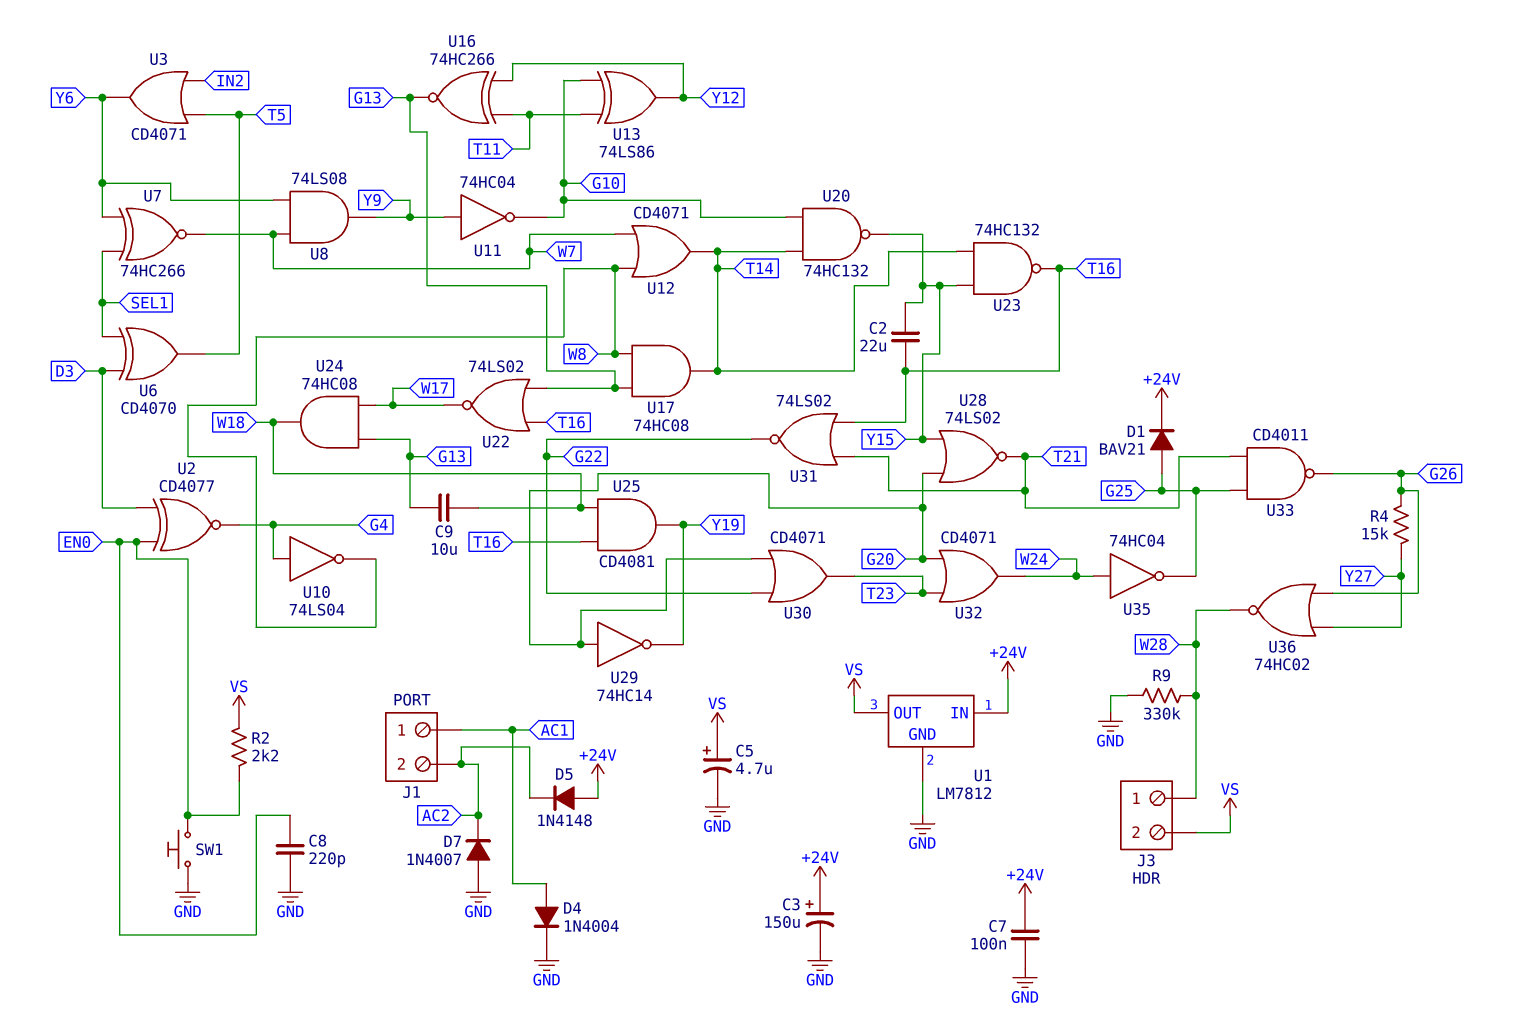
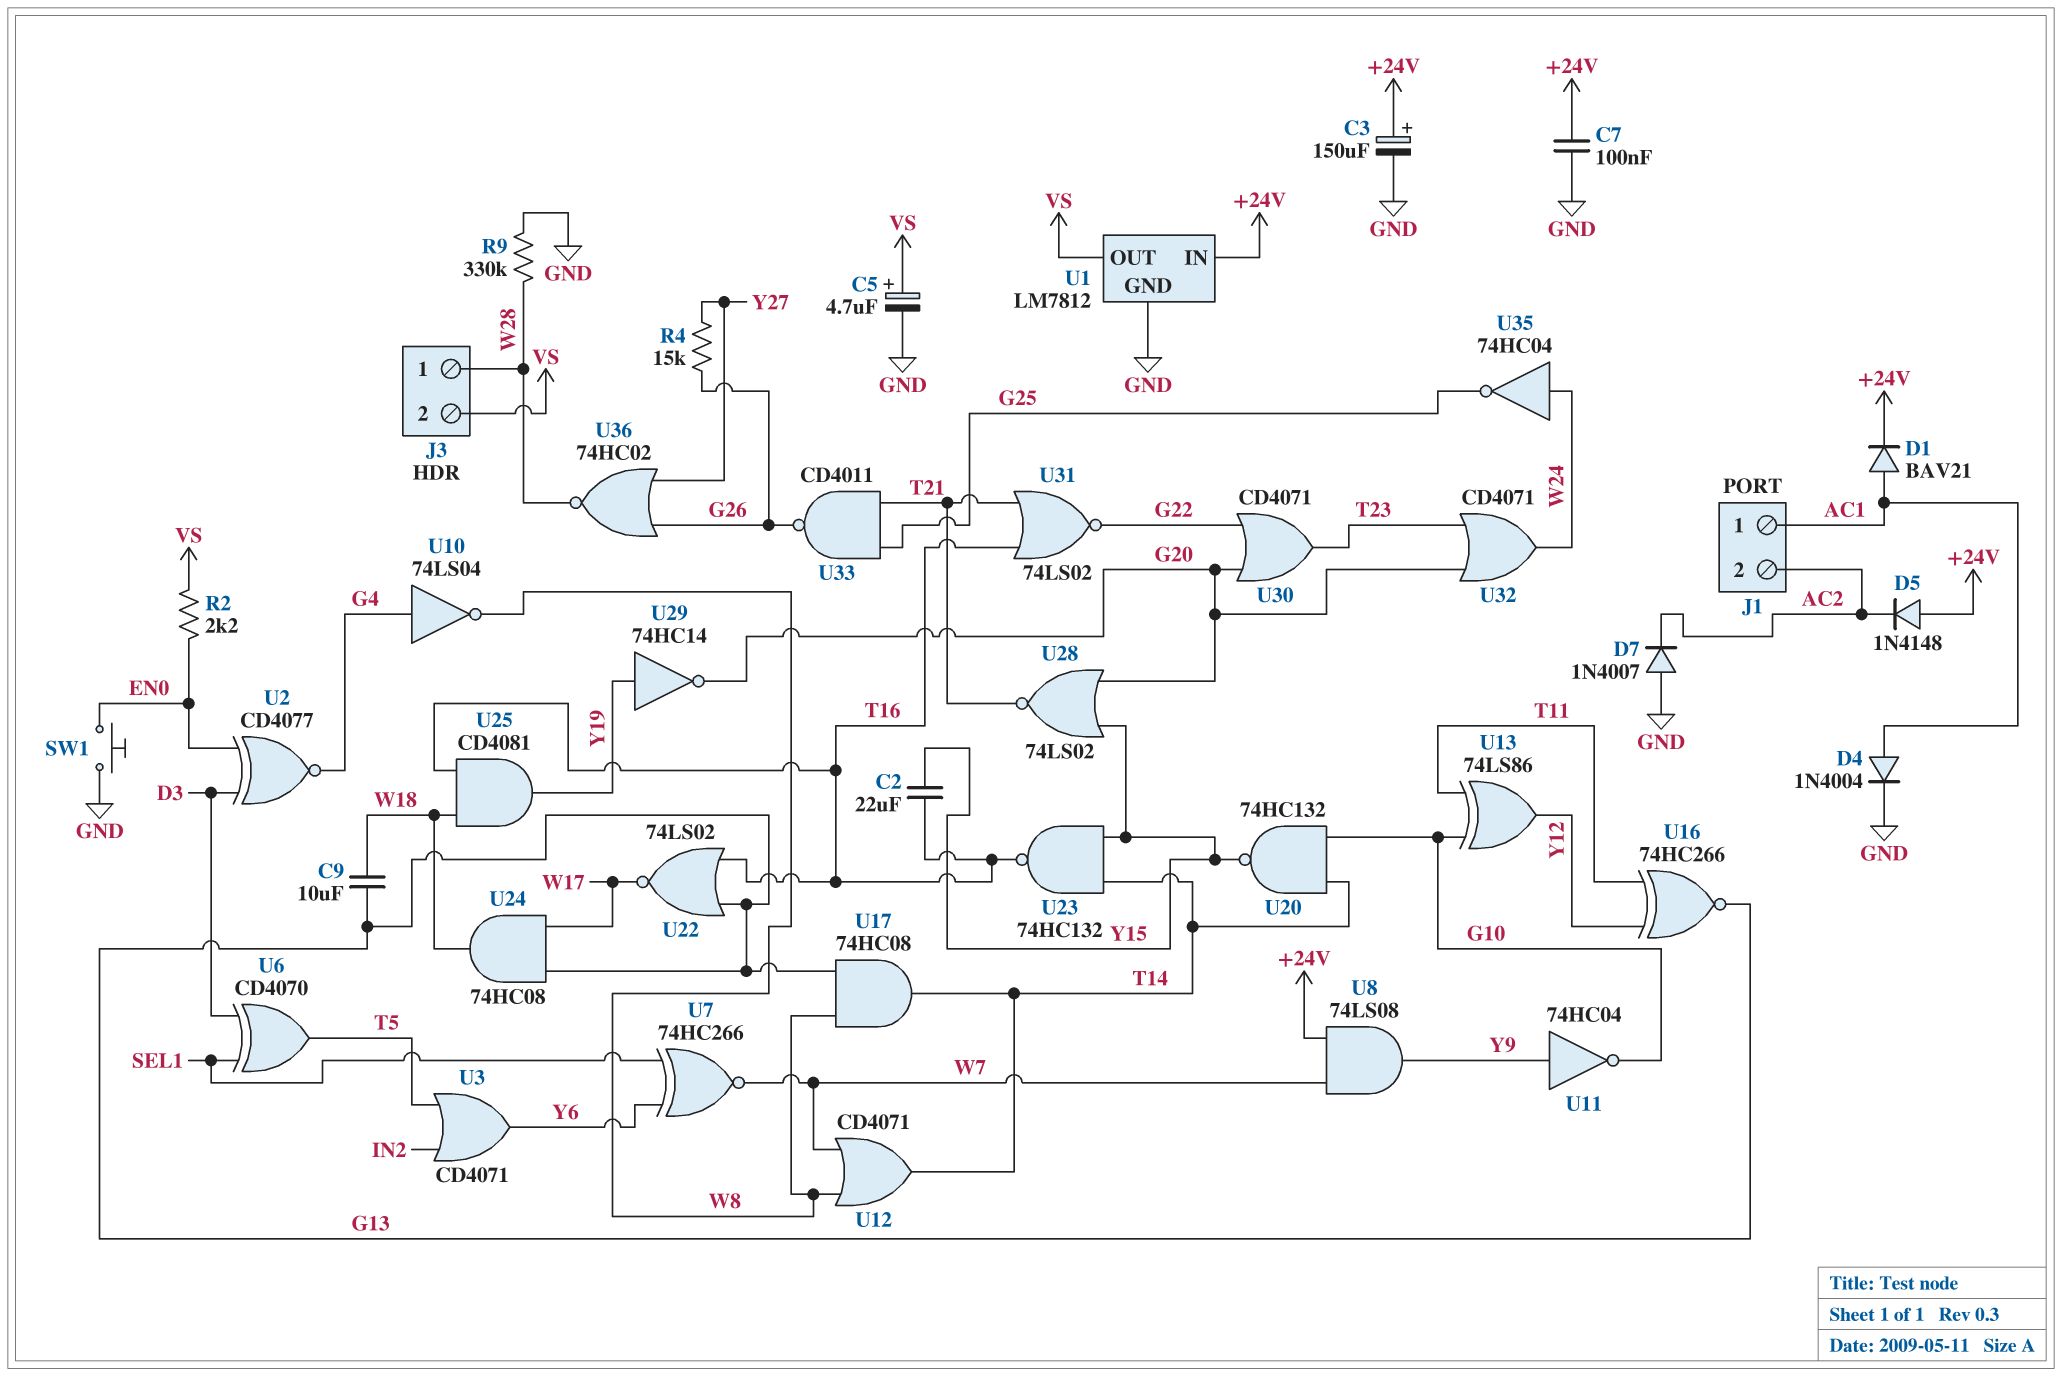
C8: 220pF (EN0, GND) -> none
D1: diode BAV21 (A G25, K +24V) -> diode BAV21 (A AC1, K +24V)
U8: AND 74LS08 (in W7, in Y6, out Y9) -> AND 74LS08 (in +24V, in W7, out Y9)
U29: NOT 74HC14 (in G20, out Y19) -> NOT 74HC14 (in Y19, out G20)

